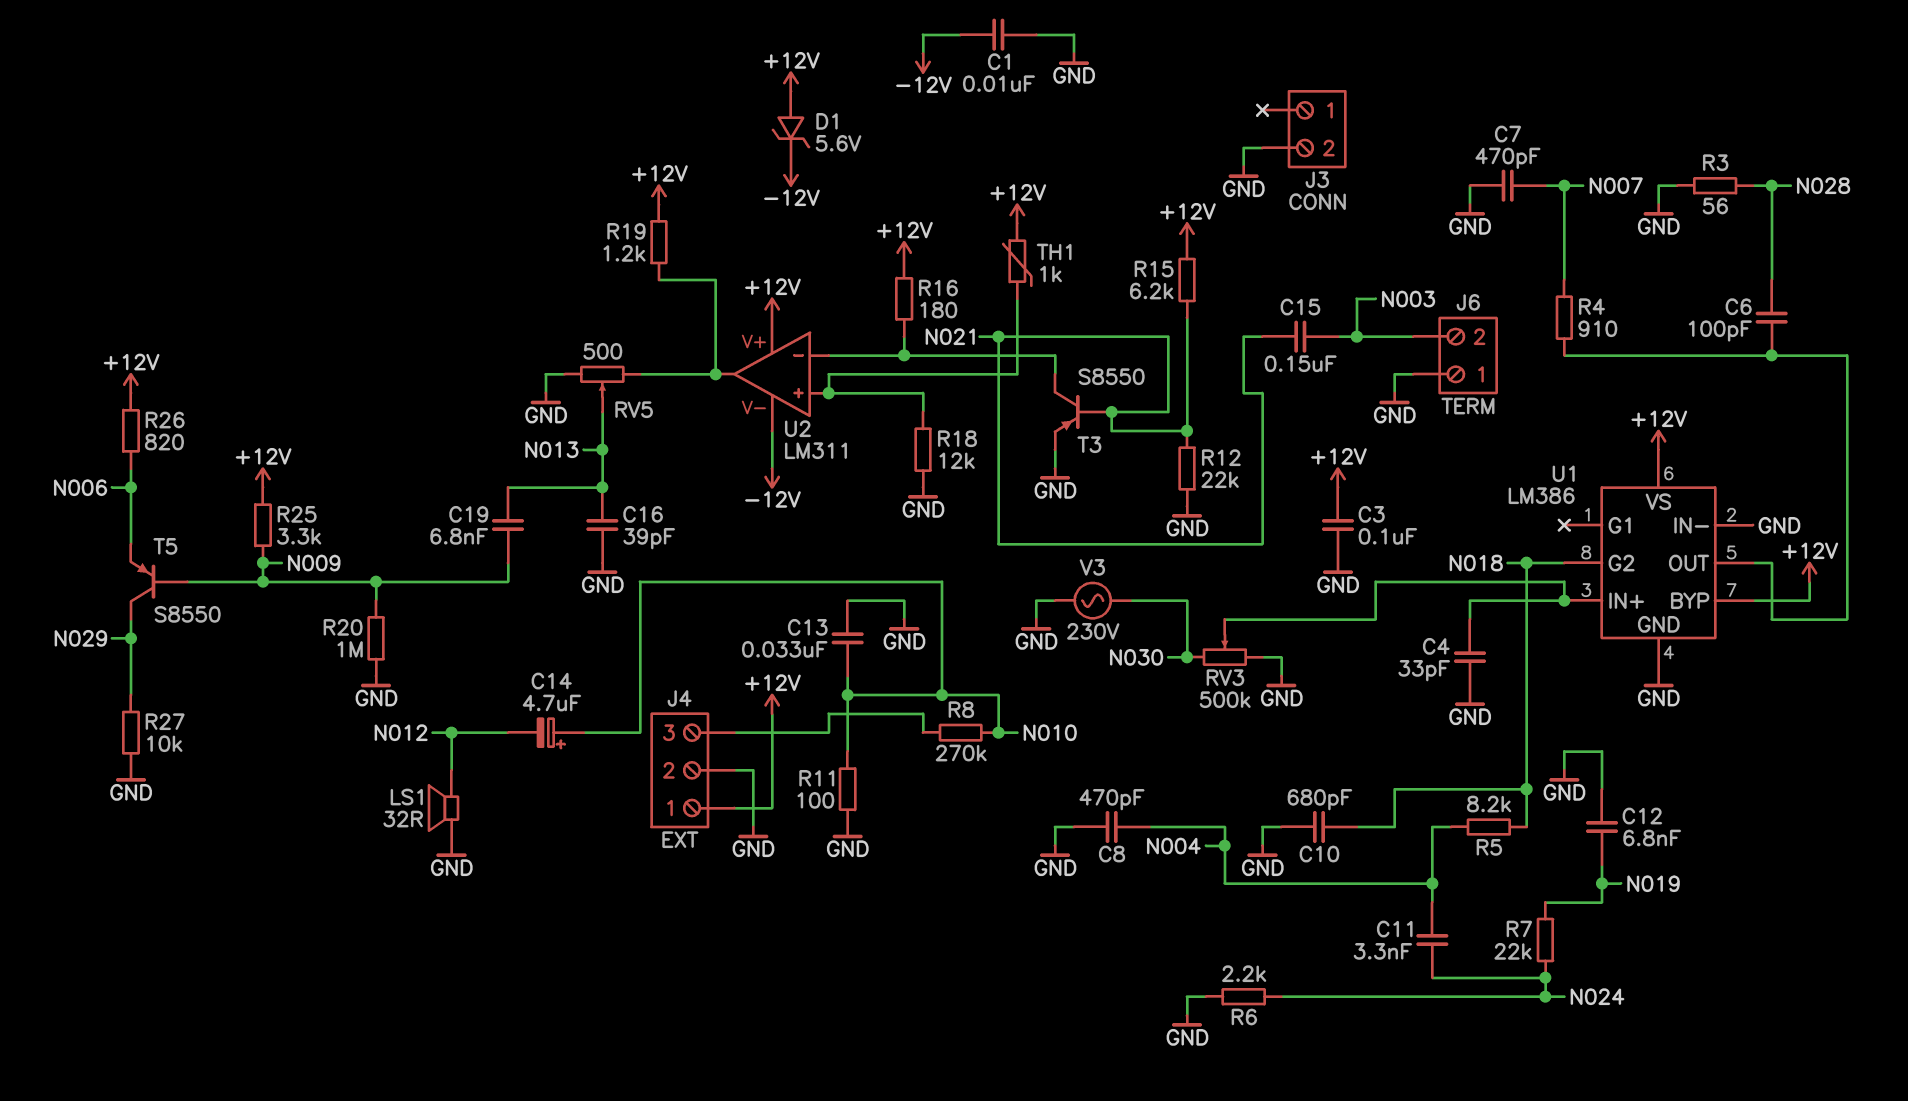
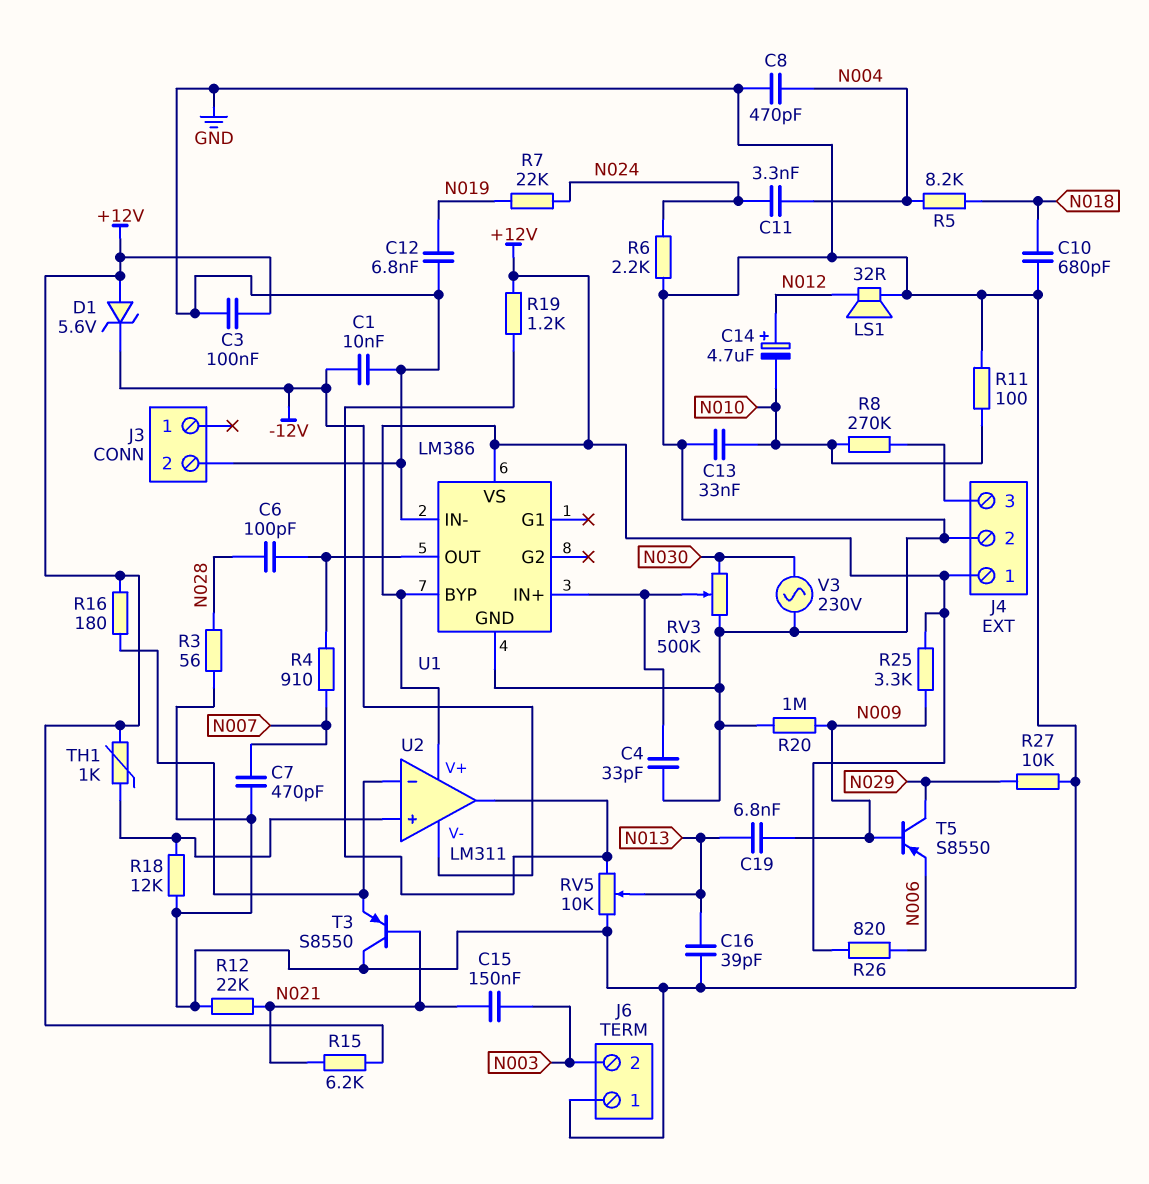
C14: 4.7uF (plus N010, minus N012) -> 4.7uF (plus N012, minus N010)
RV5: 500 (GND, U2/out, wiper N013) -> 10k (GND, U2/out, wiper N013)
T3: PNP S8550 (B N021, C U2/in-, E GND) -> PNP S8550 (B N021, C GND, E U2/in-)
U1 pin G2: N018 -> none

